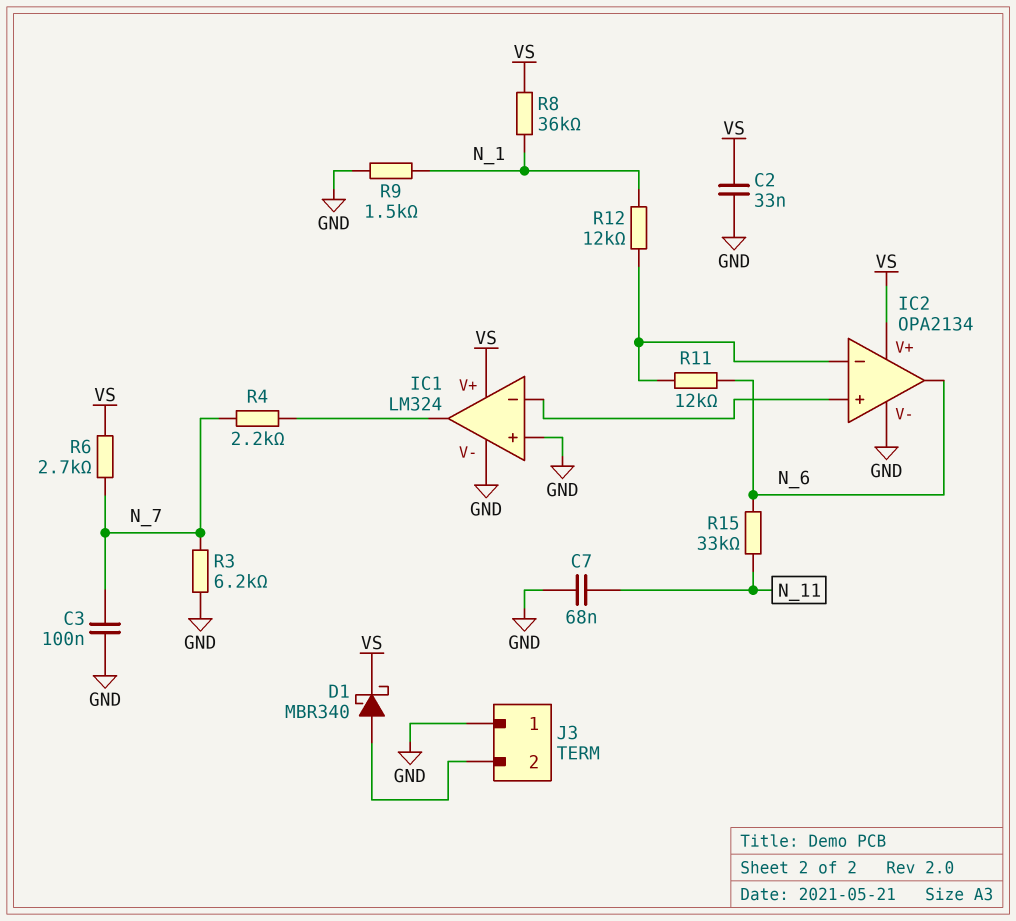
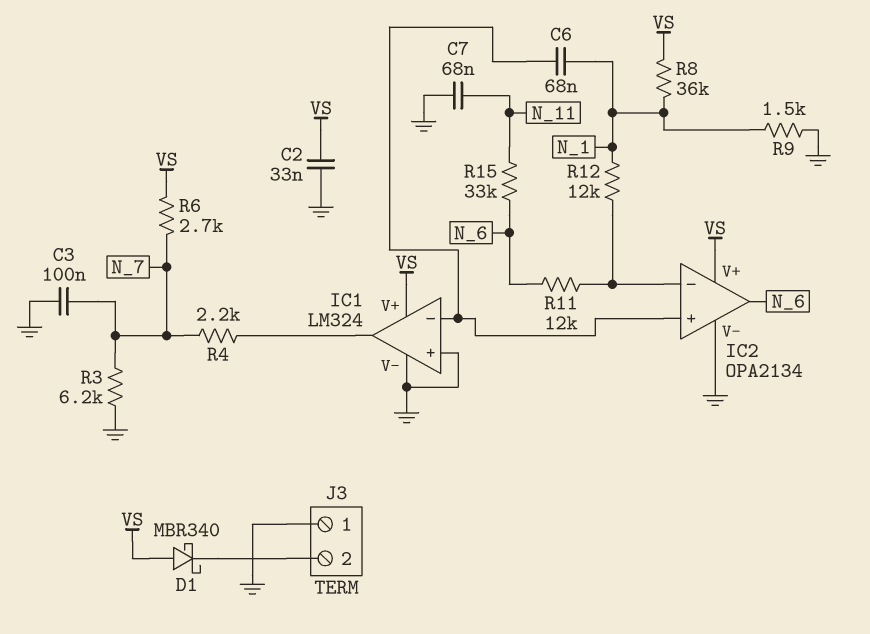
C6: none -> 68nF (IC1/in-, N_1)
D1: schottky MBR340 (A J3/2, K VS) -> schottky MBR340 (A VS, K J3/2)

